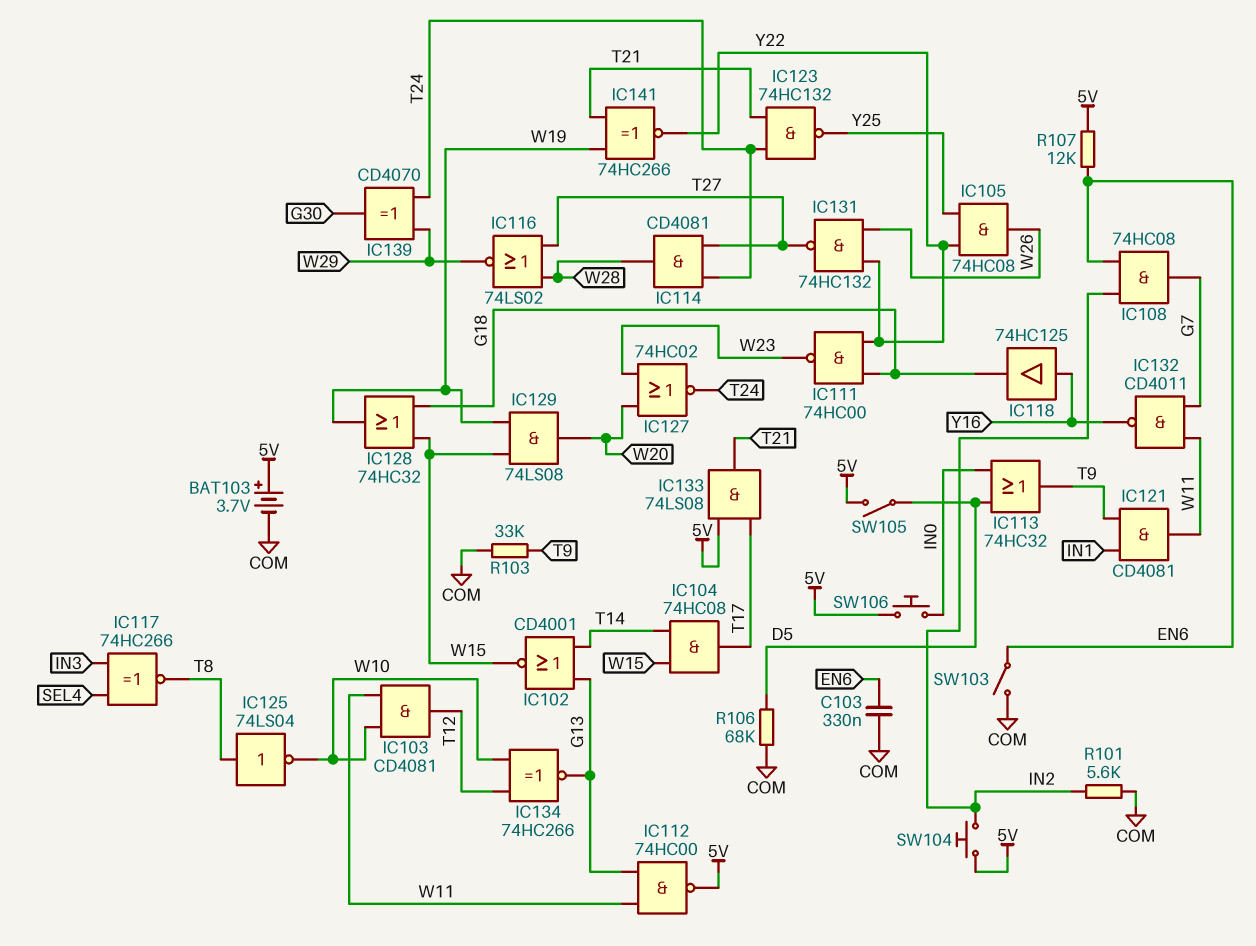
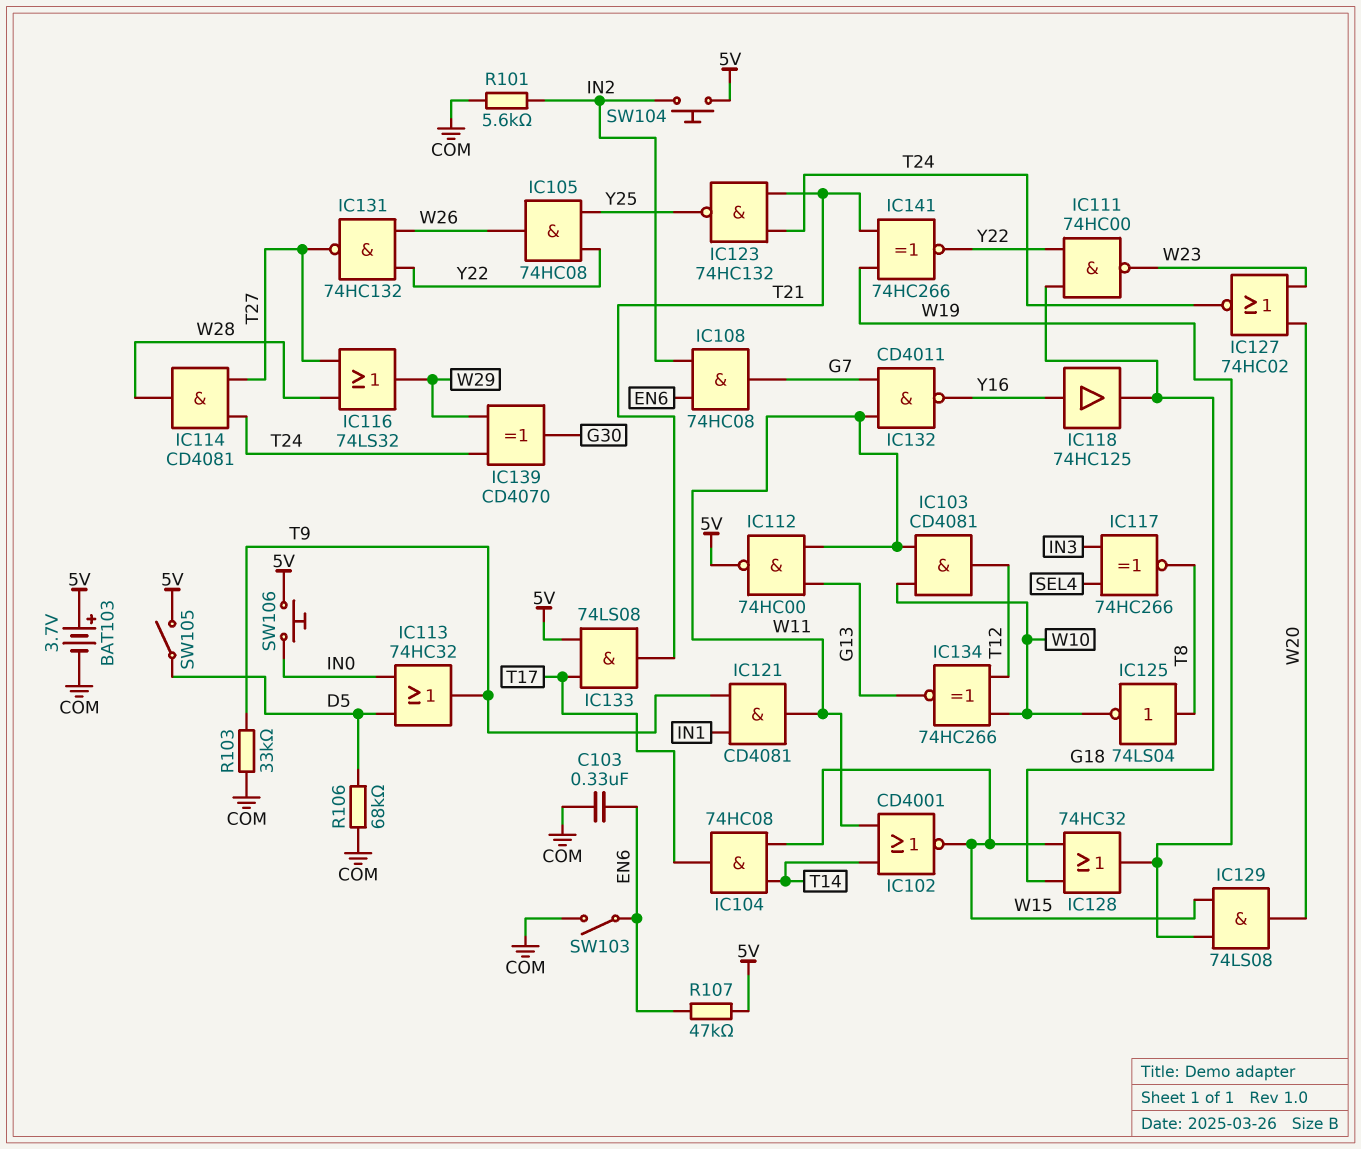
IC102: NOR CD4001 (in G13, in T14, out W15) -> NOR CD4001 (in T14, in W11, out W15)
IC116: NOR 74LS02 (in T27, in W28, out W29) -> OR 74LS32 (in T27, in W28, out W29)
R107: 12k (5V, EN6) -> 47k (5V, EN6)

